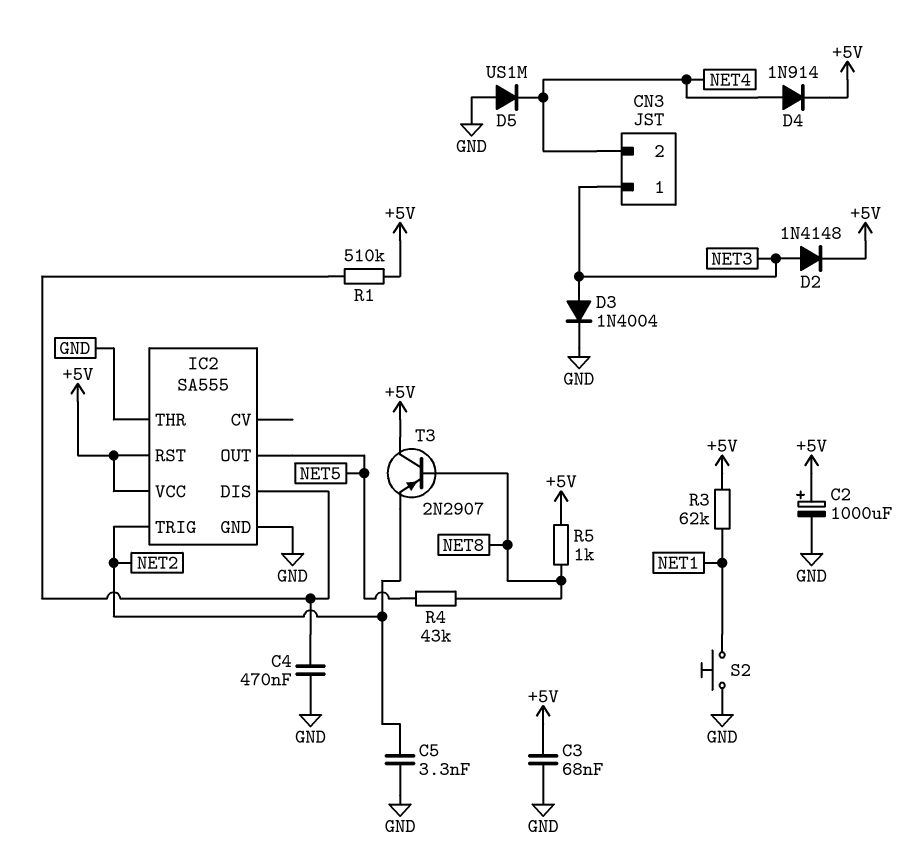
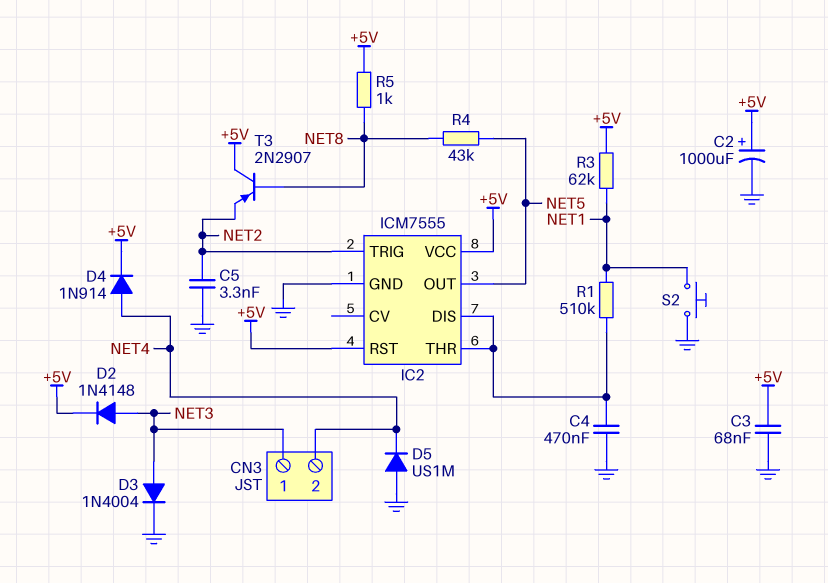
IC2: SA555 -> ICM7555
IC2 pin THR: GND -> IC2/DIS
R1: 510k (+5V, IC2/DIS) -> 510k (IC2/DIS, NET1)

